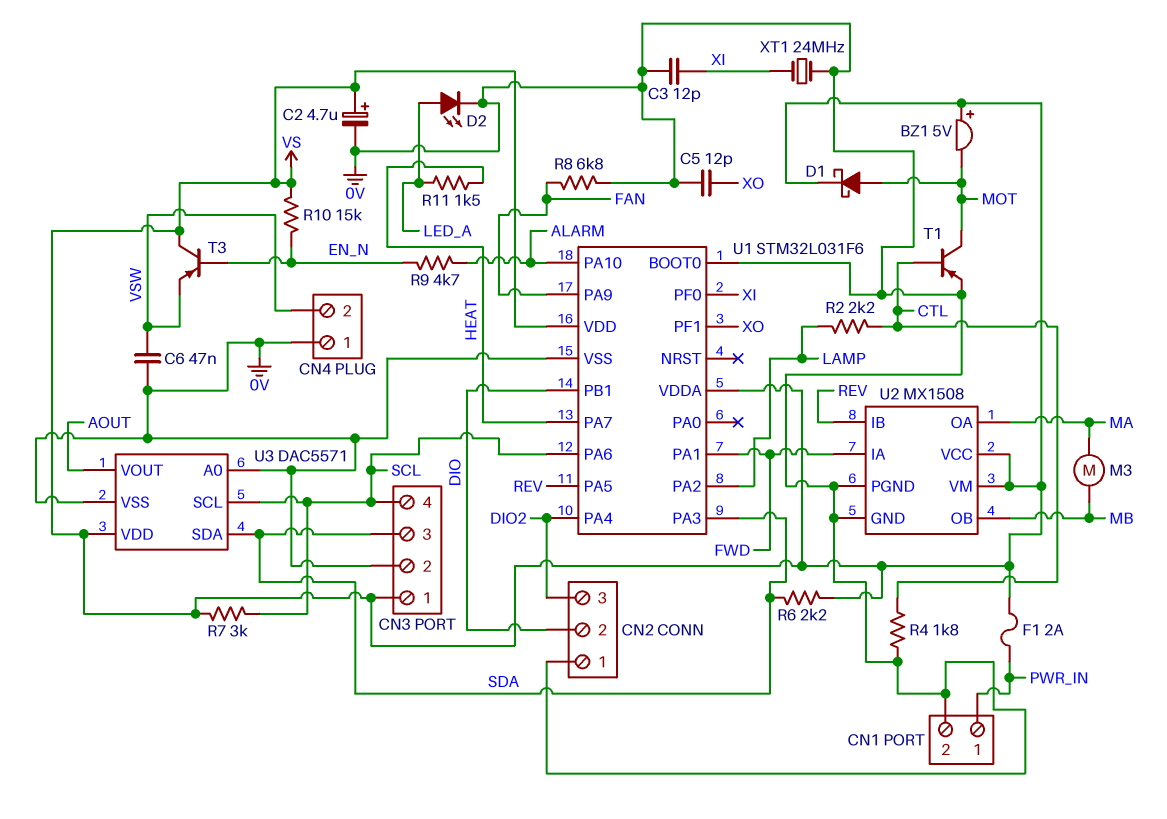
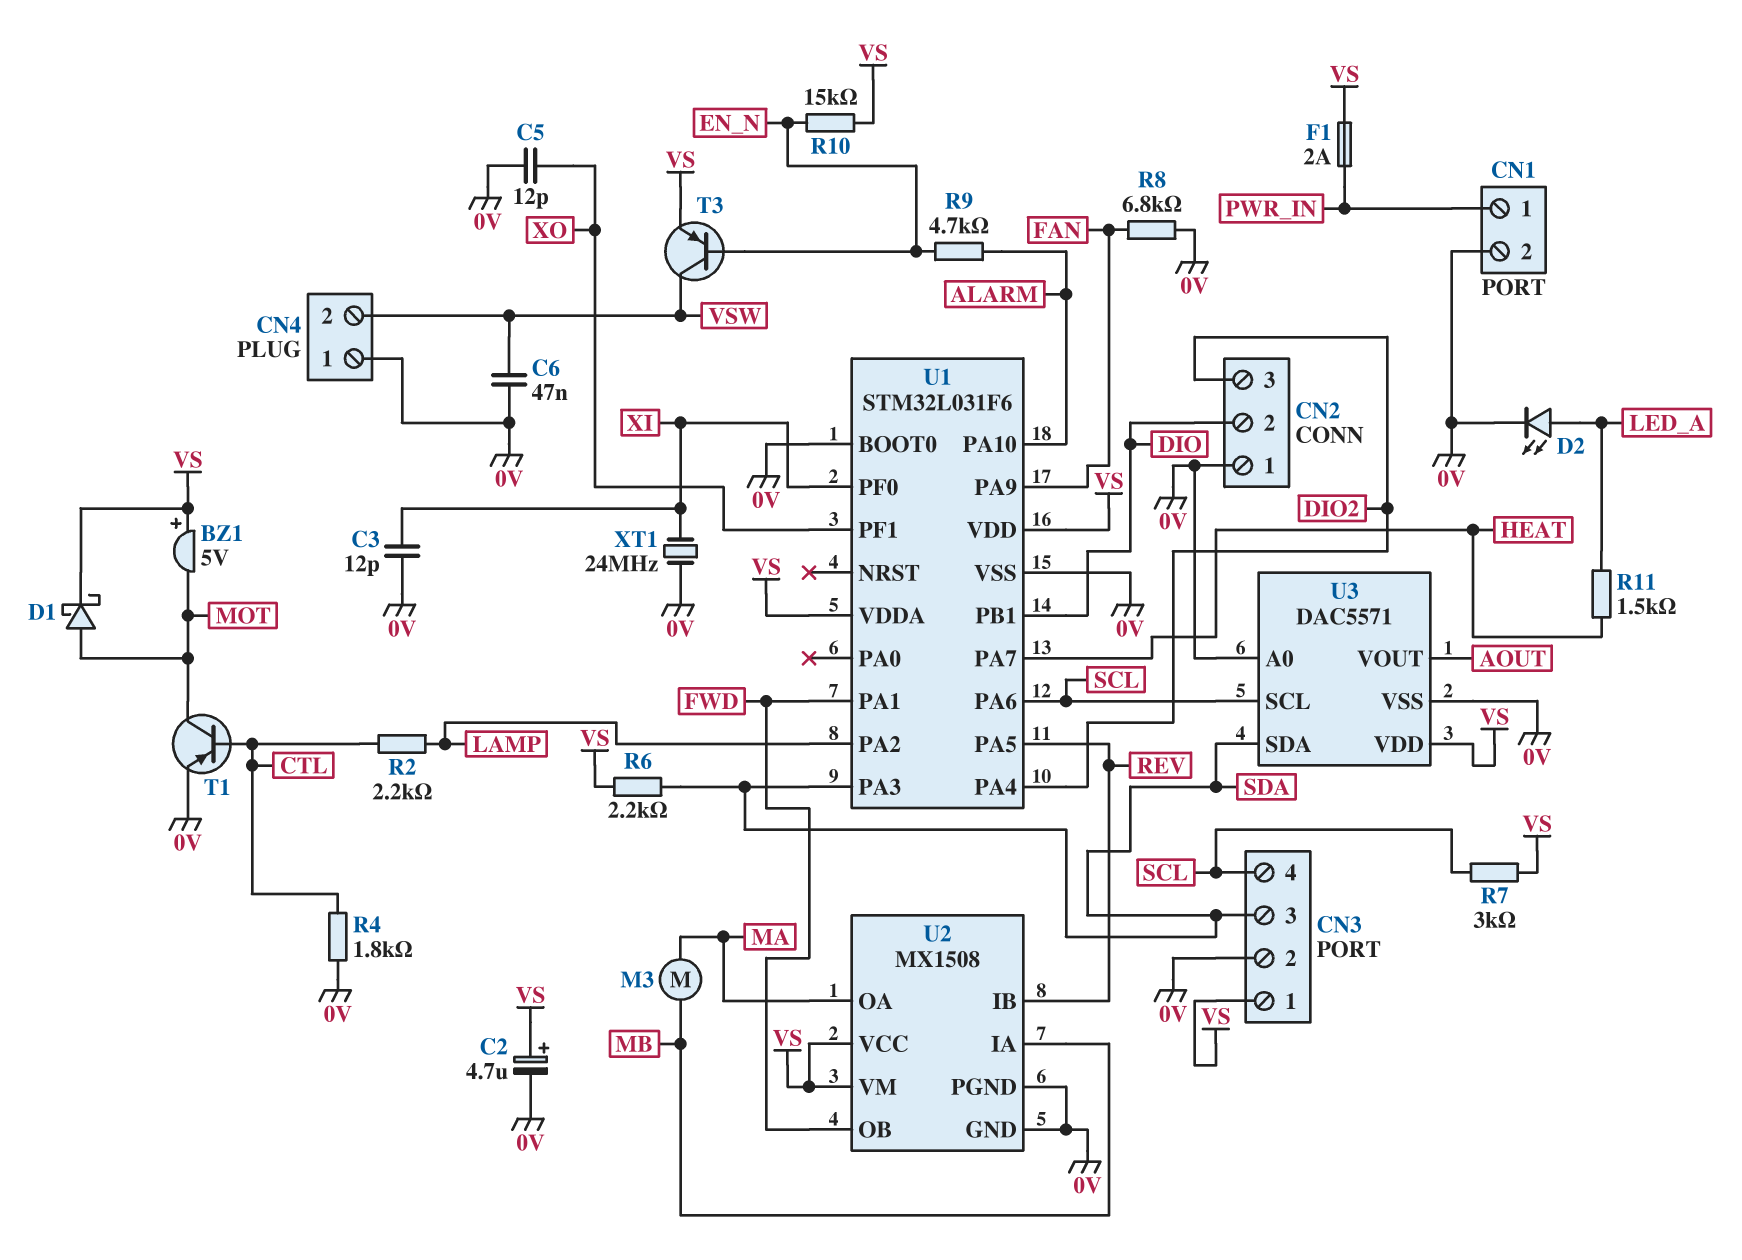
T3: PNP (B EN_N, C VS, E VSW) -> PNP (B EN_N, C VSW, E VS)
U2 pin IA: FWD -> MB
U2 pin OB: MB -> FWD

